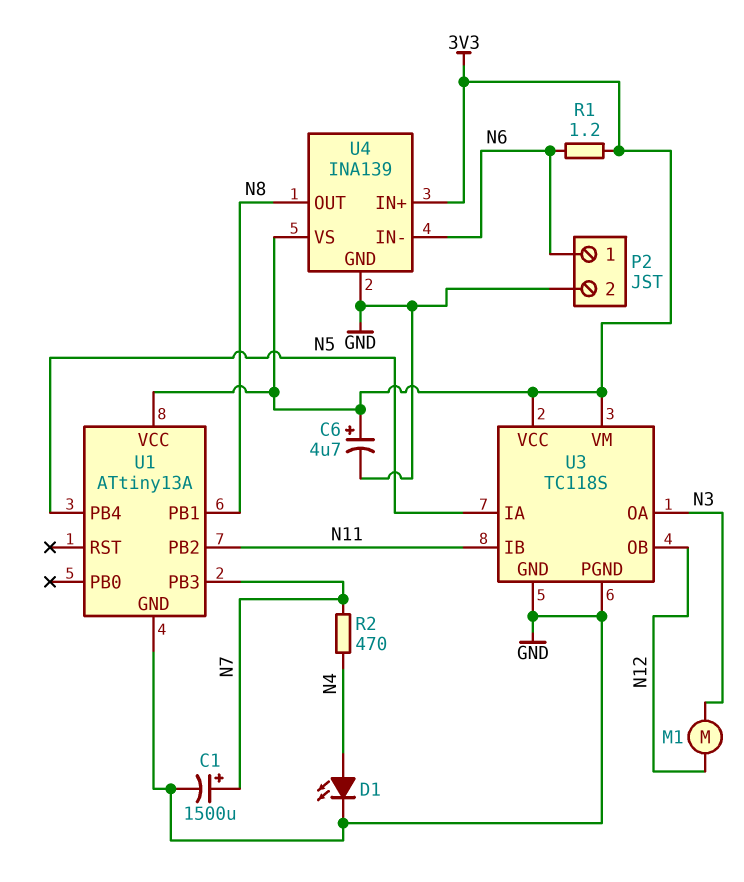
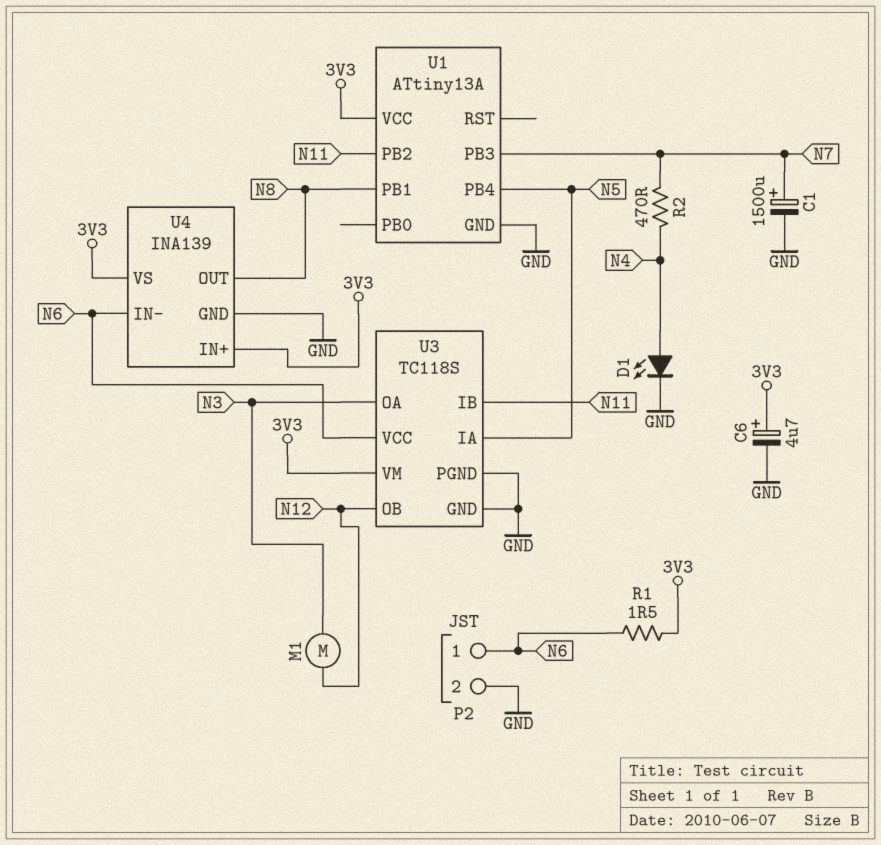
R1: 1.2 (3V3, N6) -> 1.5 (3V3, N6)
U3 pin VCC: 3V3 -> N6

